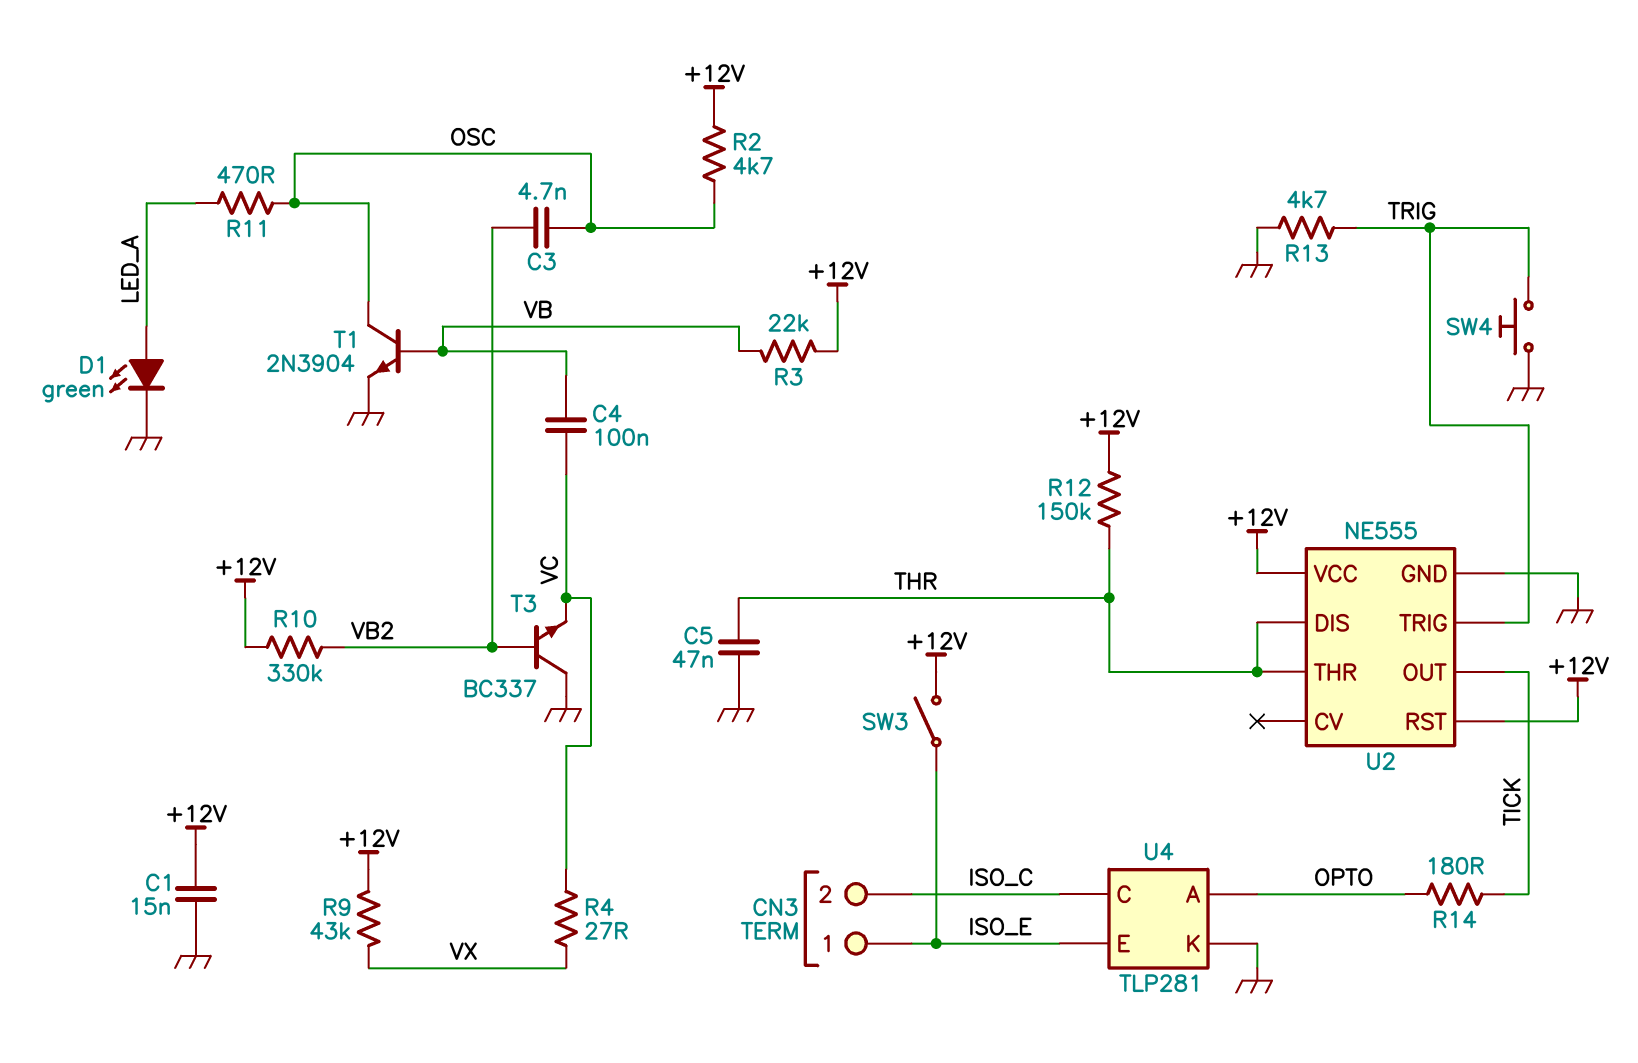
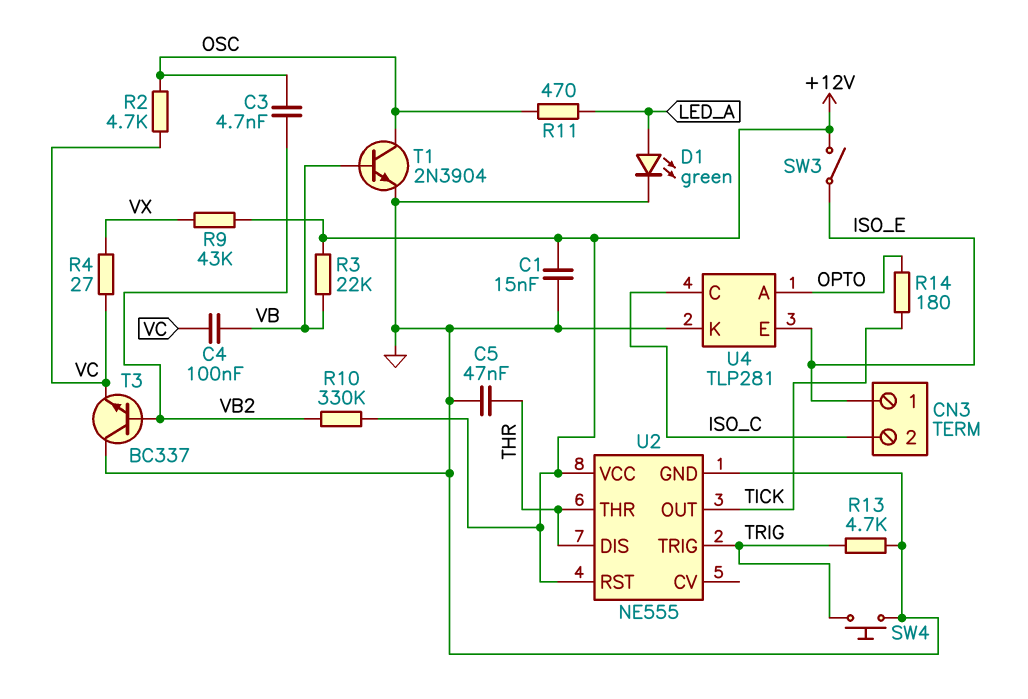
R2: 4.7k (+12V, OSC) -> 4.7k (OSC, VC)
R12: 150k (+12V, THR) -> none

